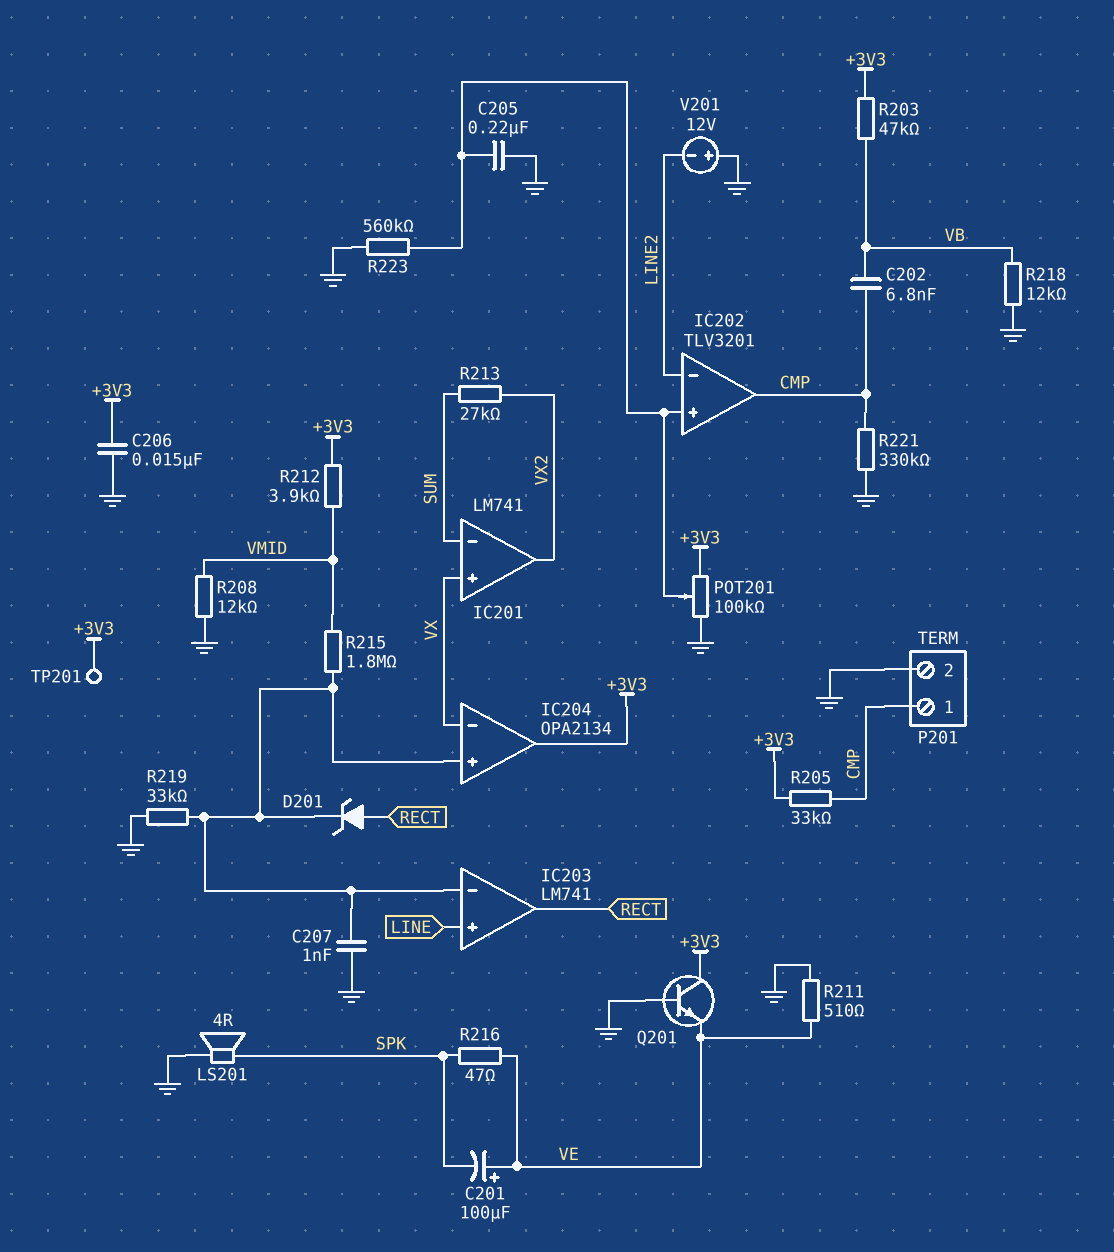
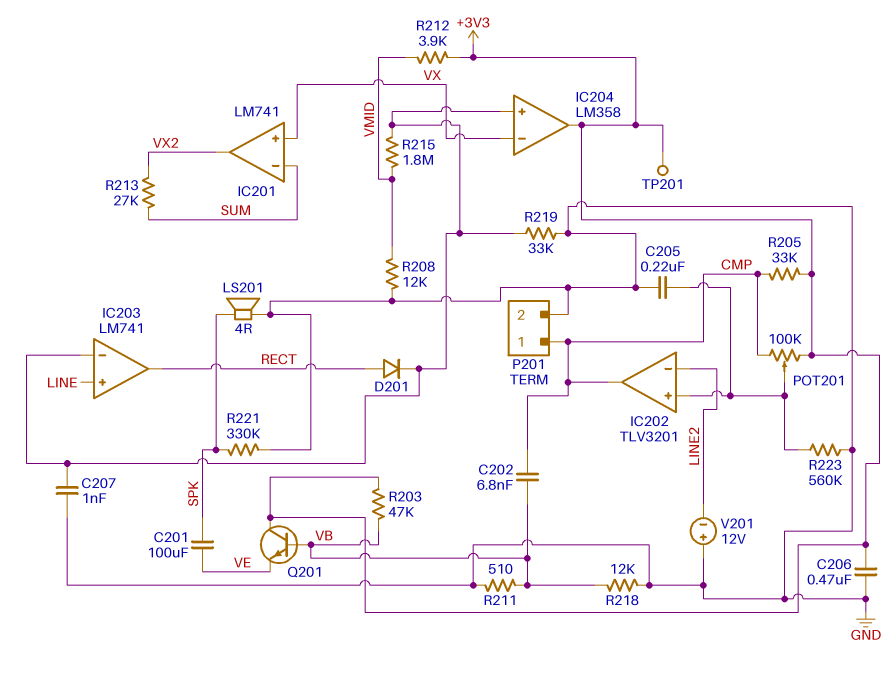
C201: 100uF (plus VE, minus SPK) -> 100uF (SPK, VE)
C206: 15nF (+3V3, GND) -> 470nF (+3V3, GND)
D201: zener (A RECT, K IC203/in-) -> diode (A RECT, K IC203/in-)
IC204: OPA2134 -> LM358
POT201: 100k (+3V3, GND, wiper IC202/in+) -> 100k (+3V3, CMP, wiper IC202/in+)
Q201: NPN (B GND, C +3V3, E VE) -> NPN (B VB, C +3V3, E VE)
R211: 510 (GND, VE) -> 510 (GND, VB)
R216: 47 (SPK, VE) -> none
R221: 330k (CMP, GND) -> 330k (GND, SPK)

